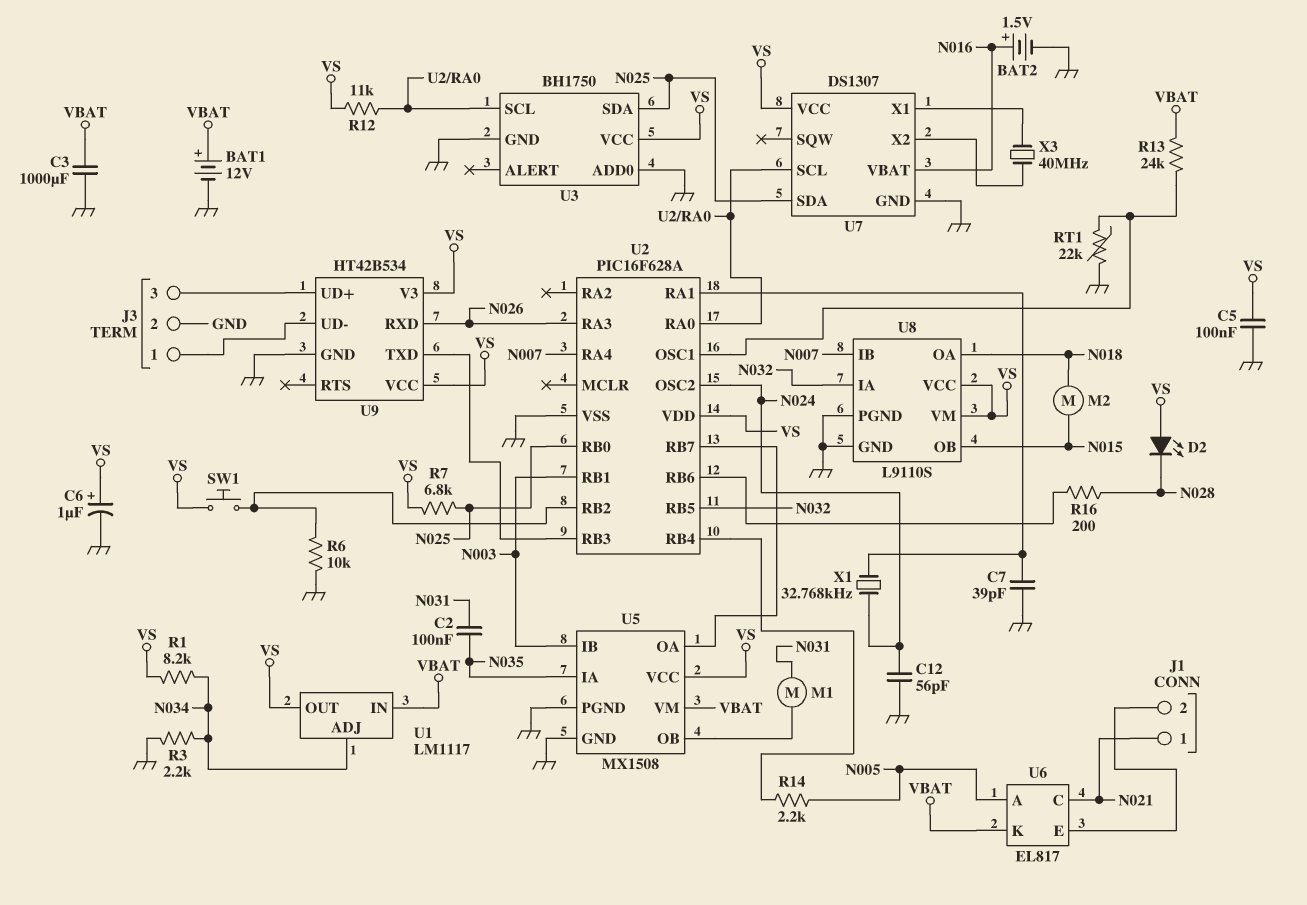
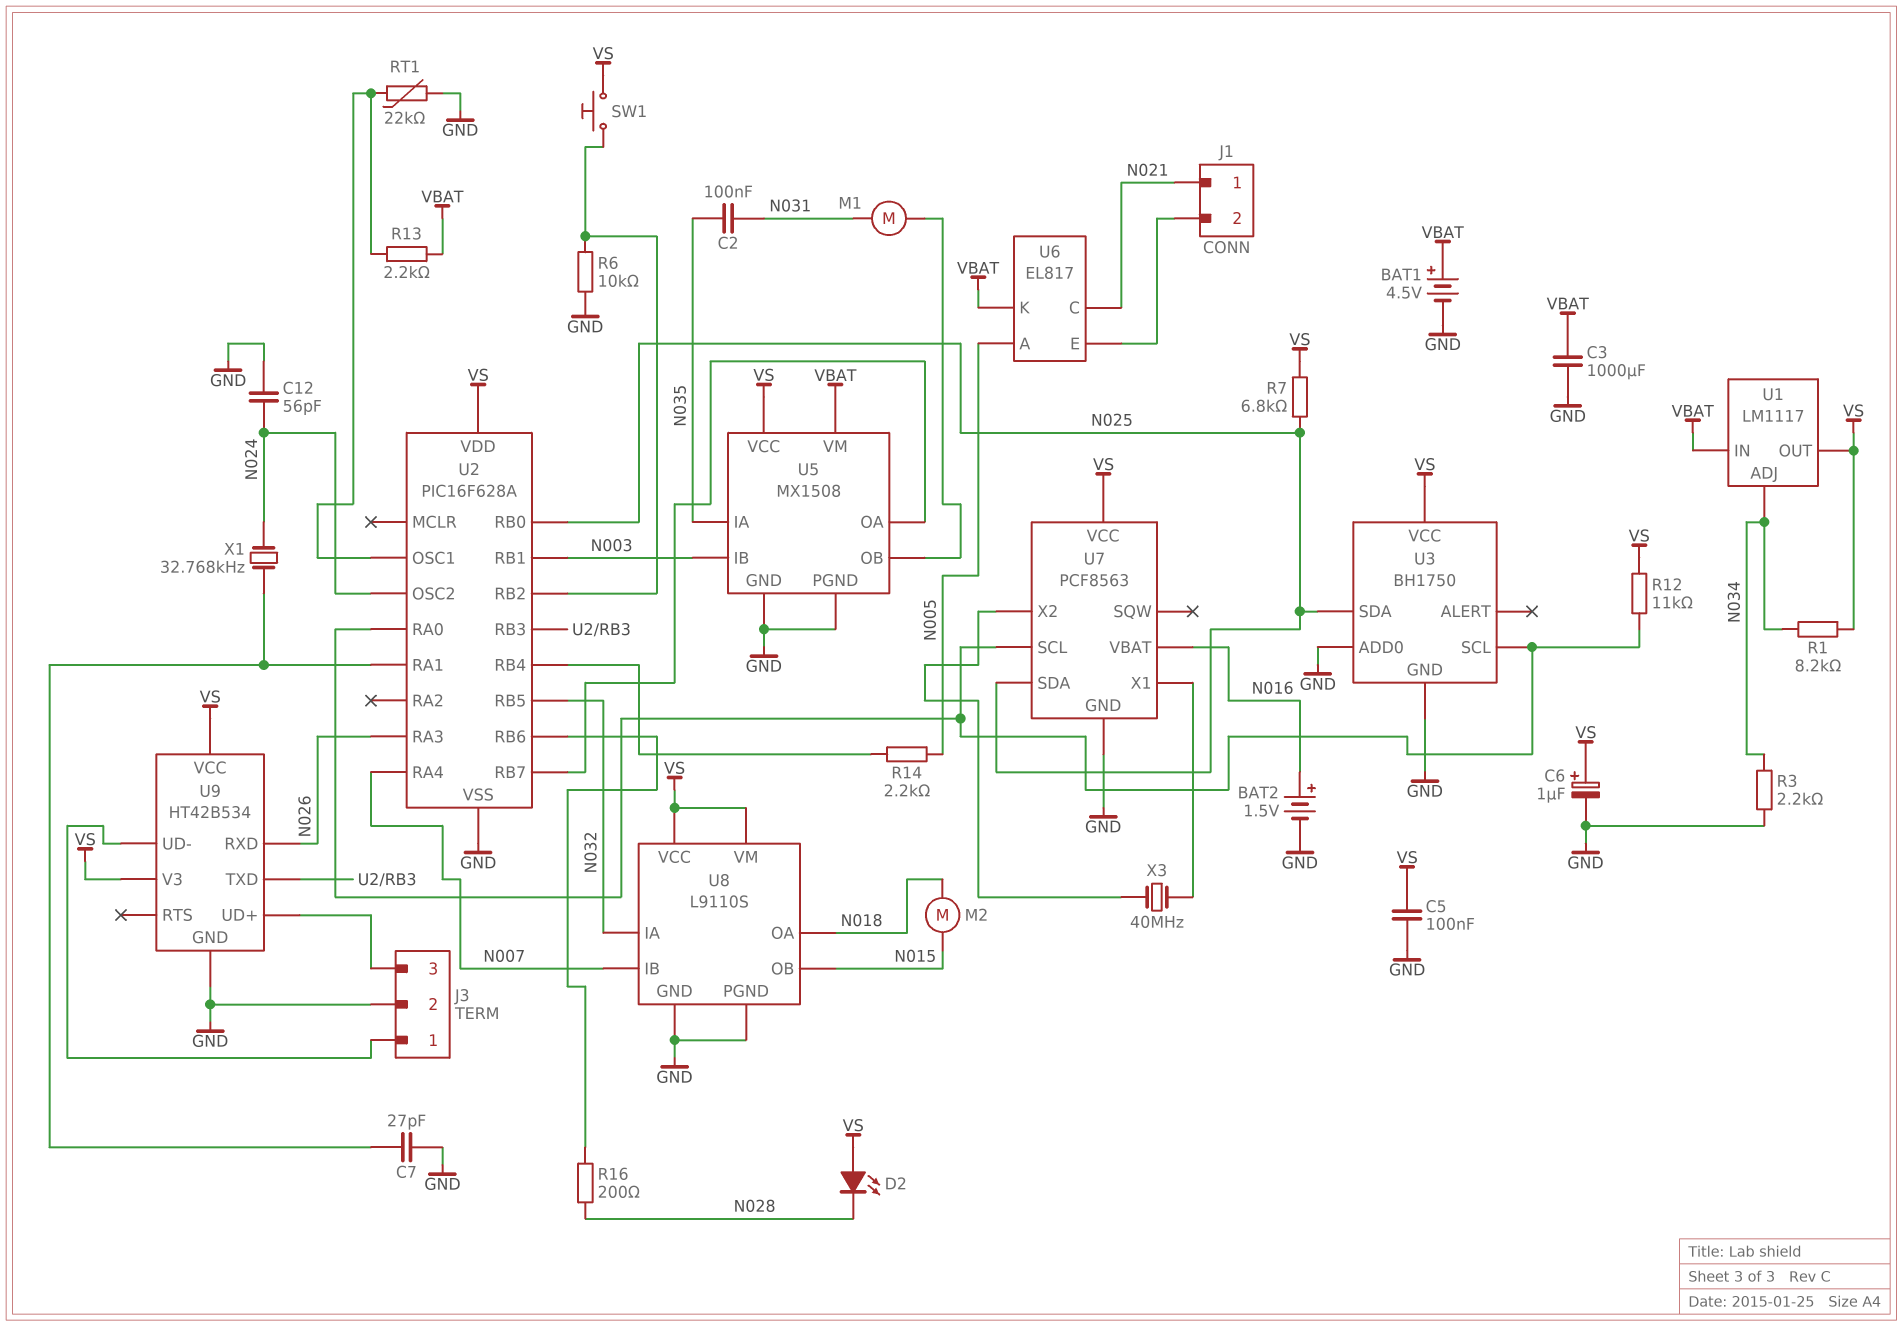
BAT1: 12V (plus VBAT, minus GND) -> 4.5V (plus VBAT, minus GND)
C7: 39pF (GND, U2/RA1) -> 27pF (GND, U2/RA1)
R13: 24k (U2/OSC1, VBAT) -> 2.2k (U2/OSC1, VBAT)
U7: DS1307 -> PCF8563

